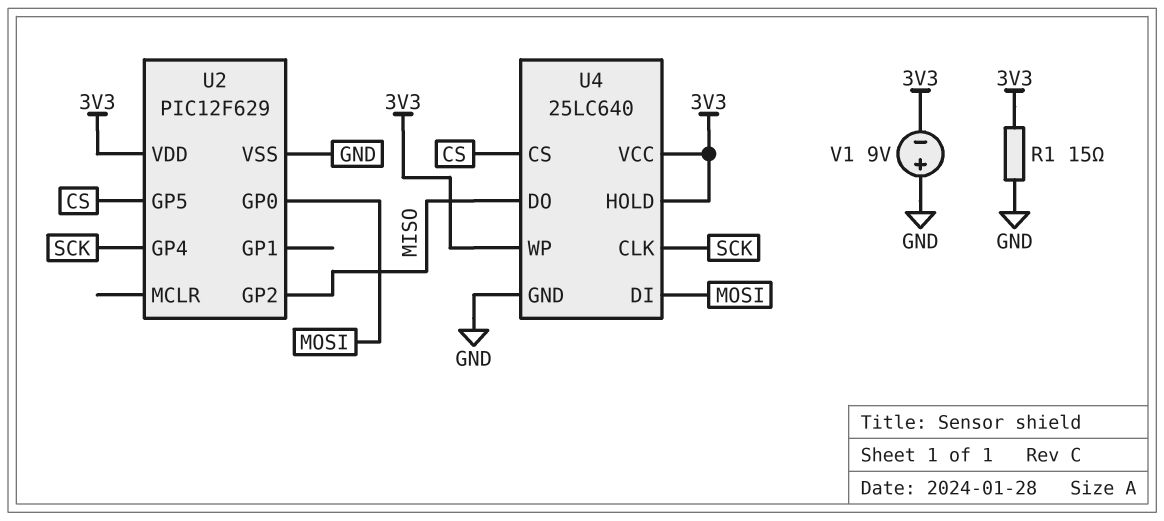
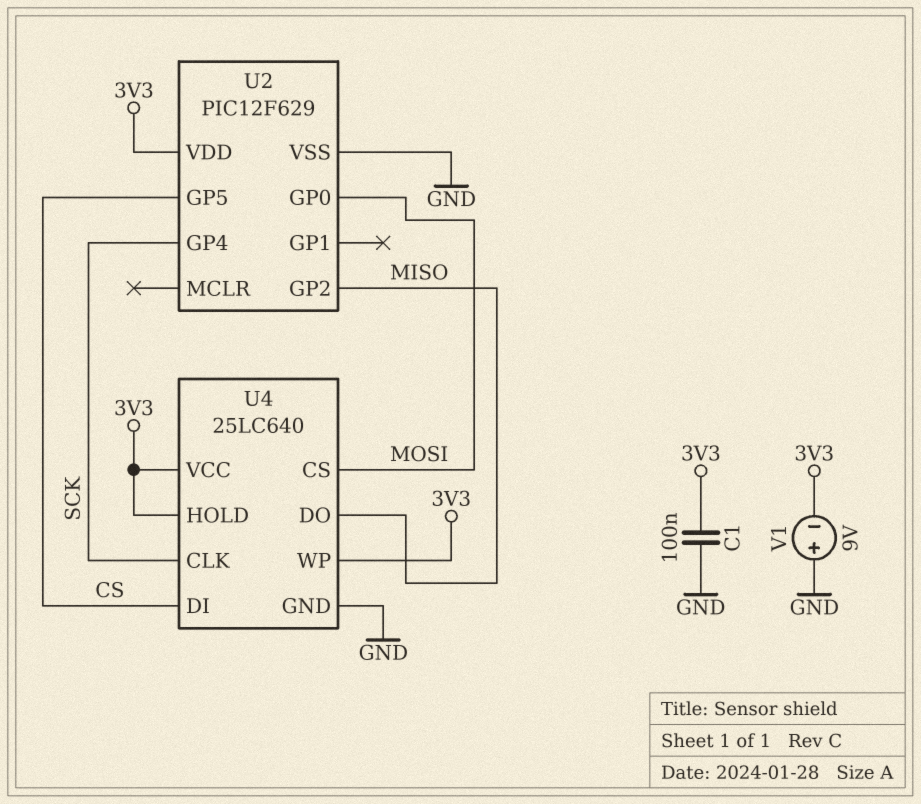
C1: none -> 100nF (3V3, GND)
R1: 15 (3V3, GND) -> none
U4 pin CS: CS -> MOSI
U4 pin DI: MOSI -> CS

